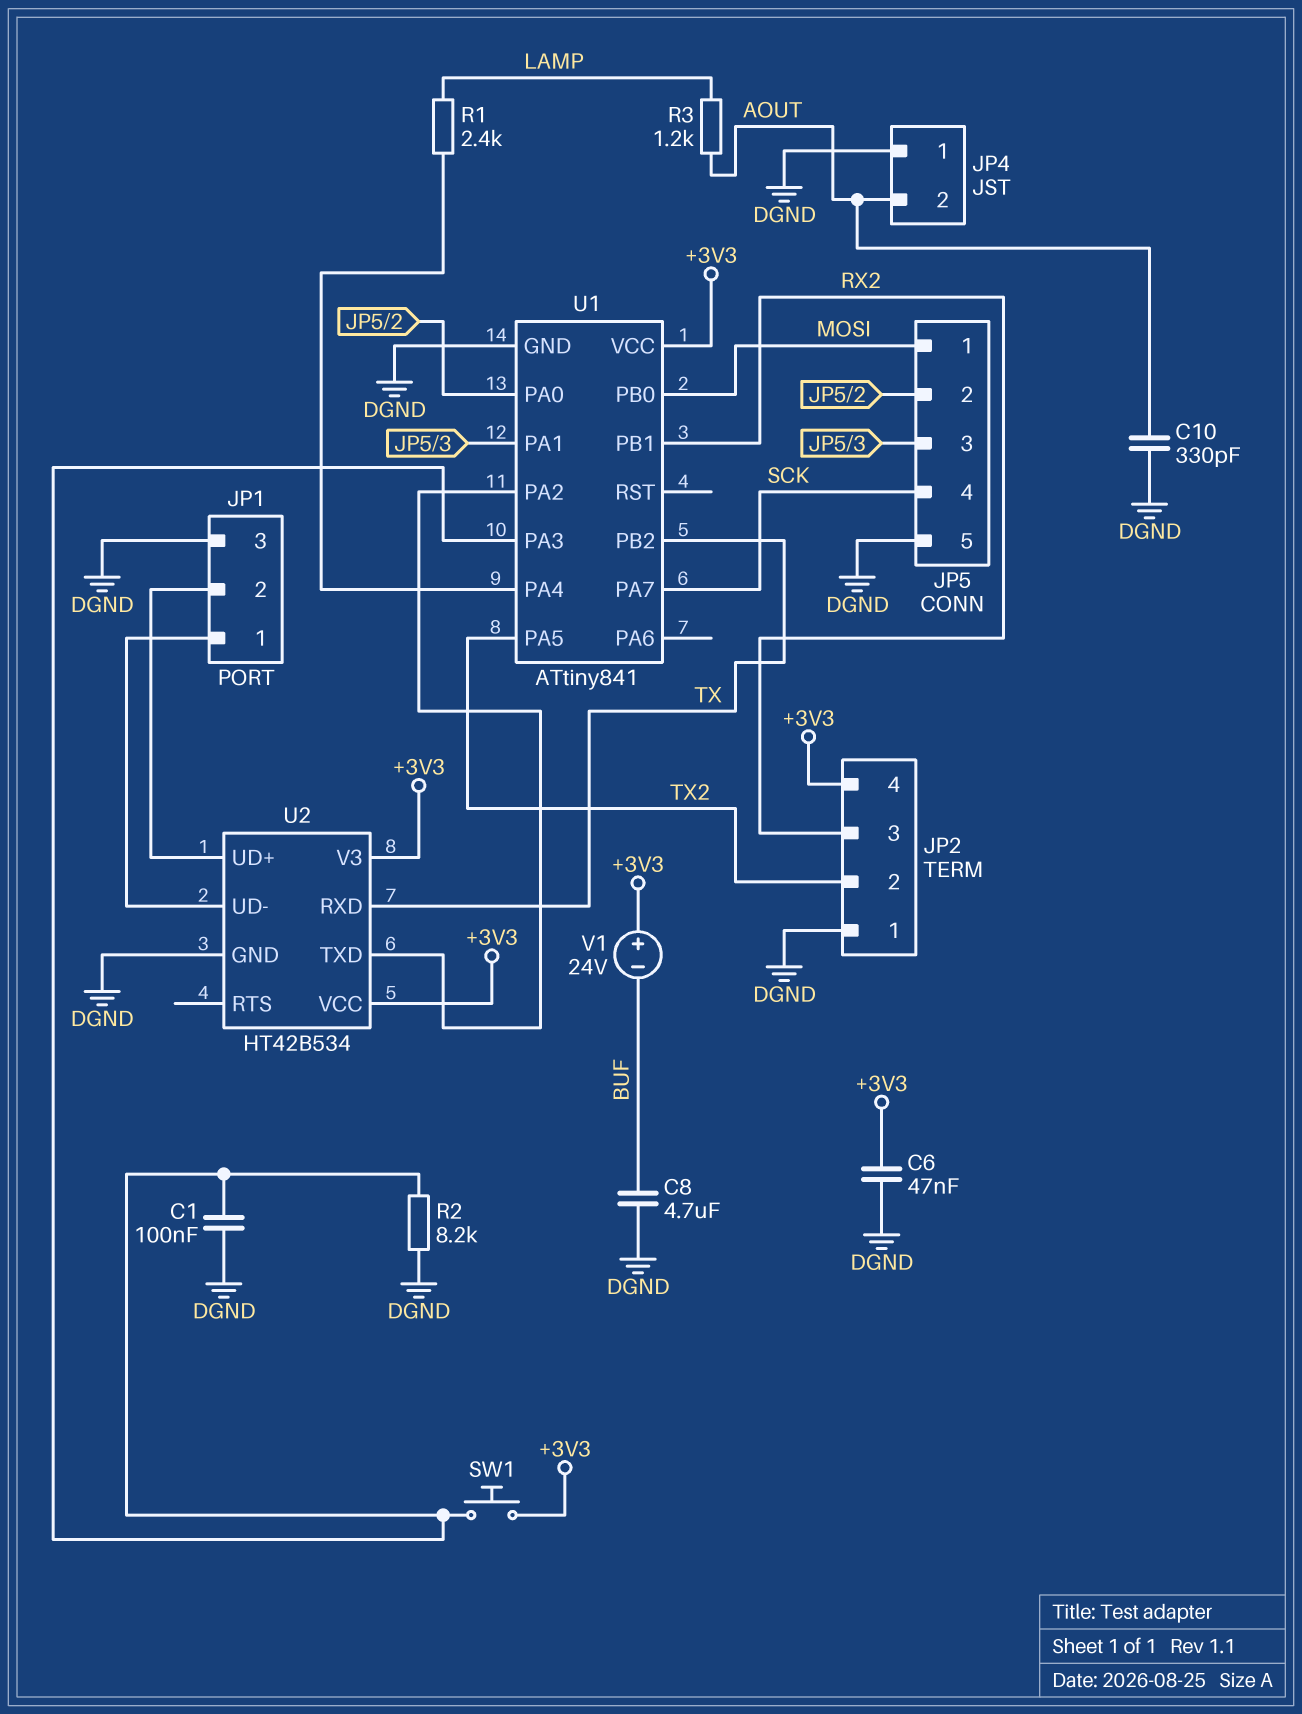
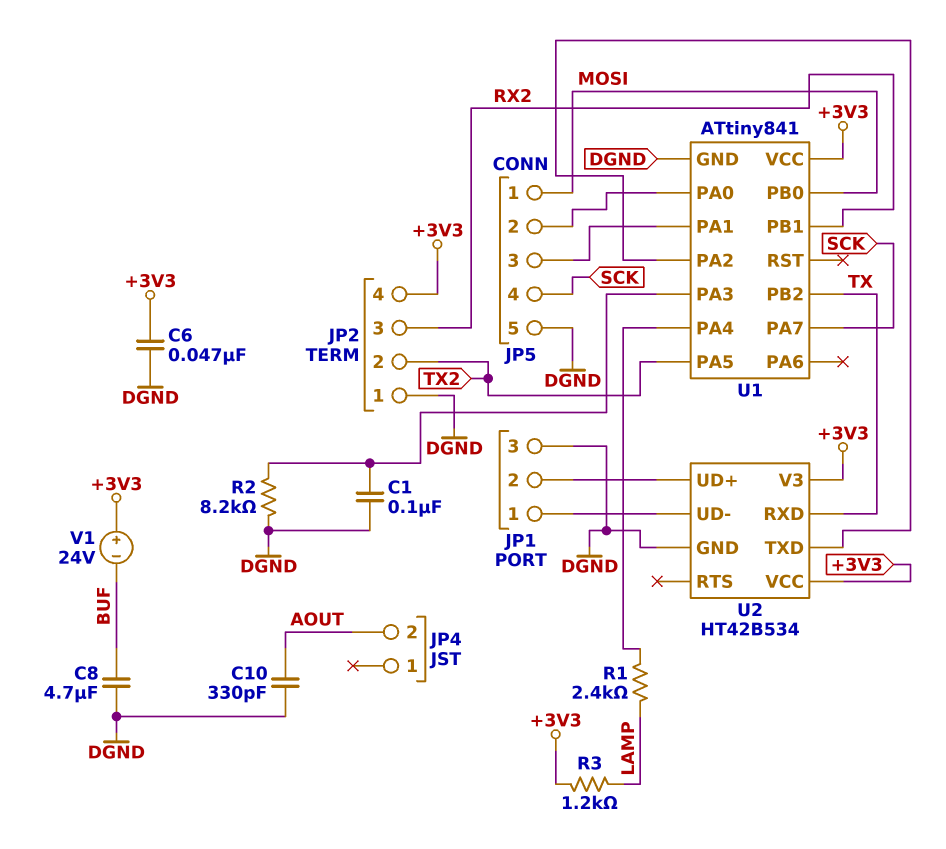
JP4 pin 1: DGND -> none
R3: 1.2k (AOUT, LAMP) -> 1.2k (+3V3, LAMP)
SW1: button (+3V3, U1/PA3) -> none

